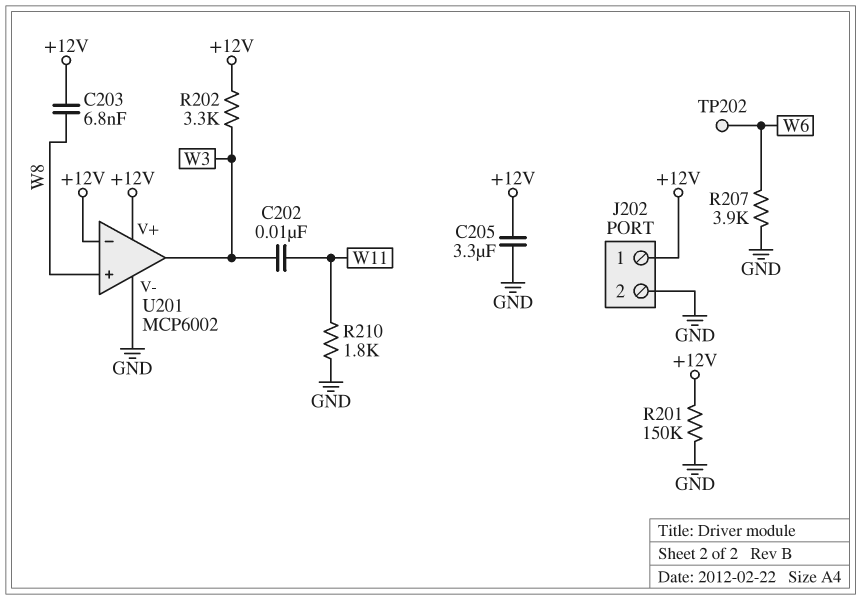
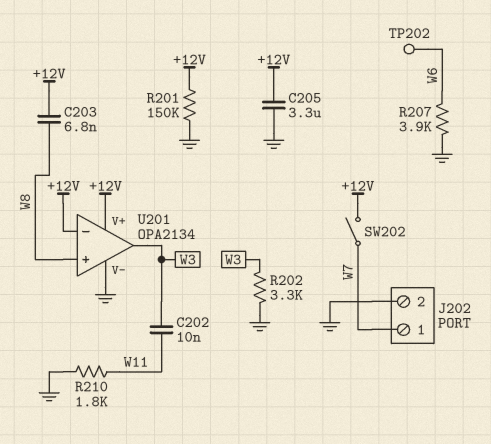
J202 pin 1: +12V -> W7
R202: 3.3k (+12V, W3) -> 3.3k (GND, W3)
SW202: none -> switch (+12V, W7)
U201: MCP6002 -> OPA2134

